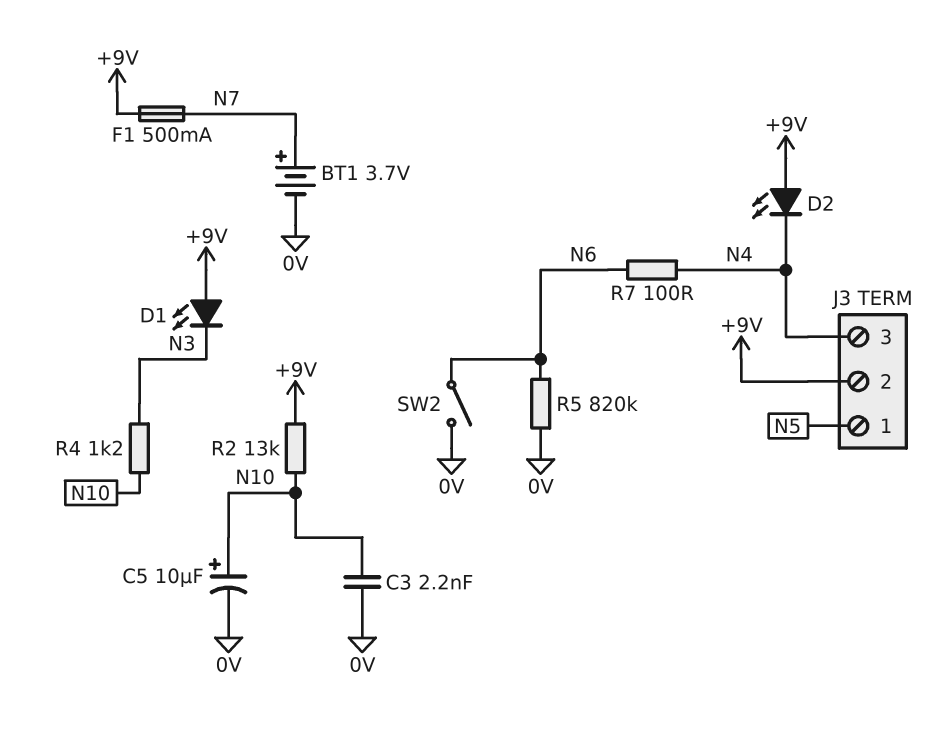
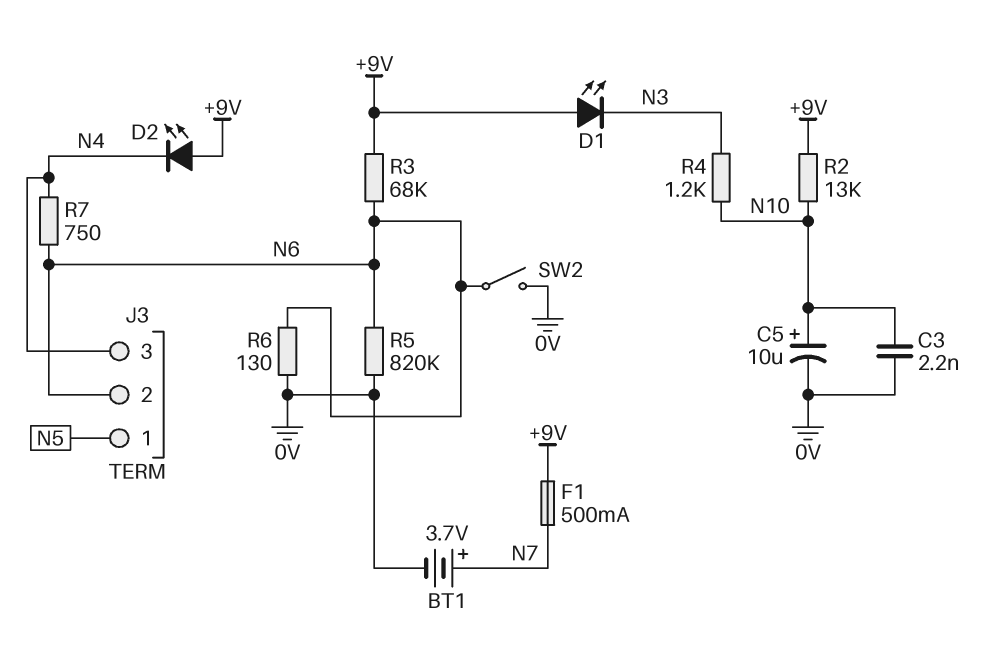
J3 pin 2: +9V -> N6
R3: none -> 68k (+9V, N6)
R6: none -> 130 (0V, N6)
R7: 100 (N4, N6) -> 750 (N4, N6)

